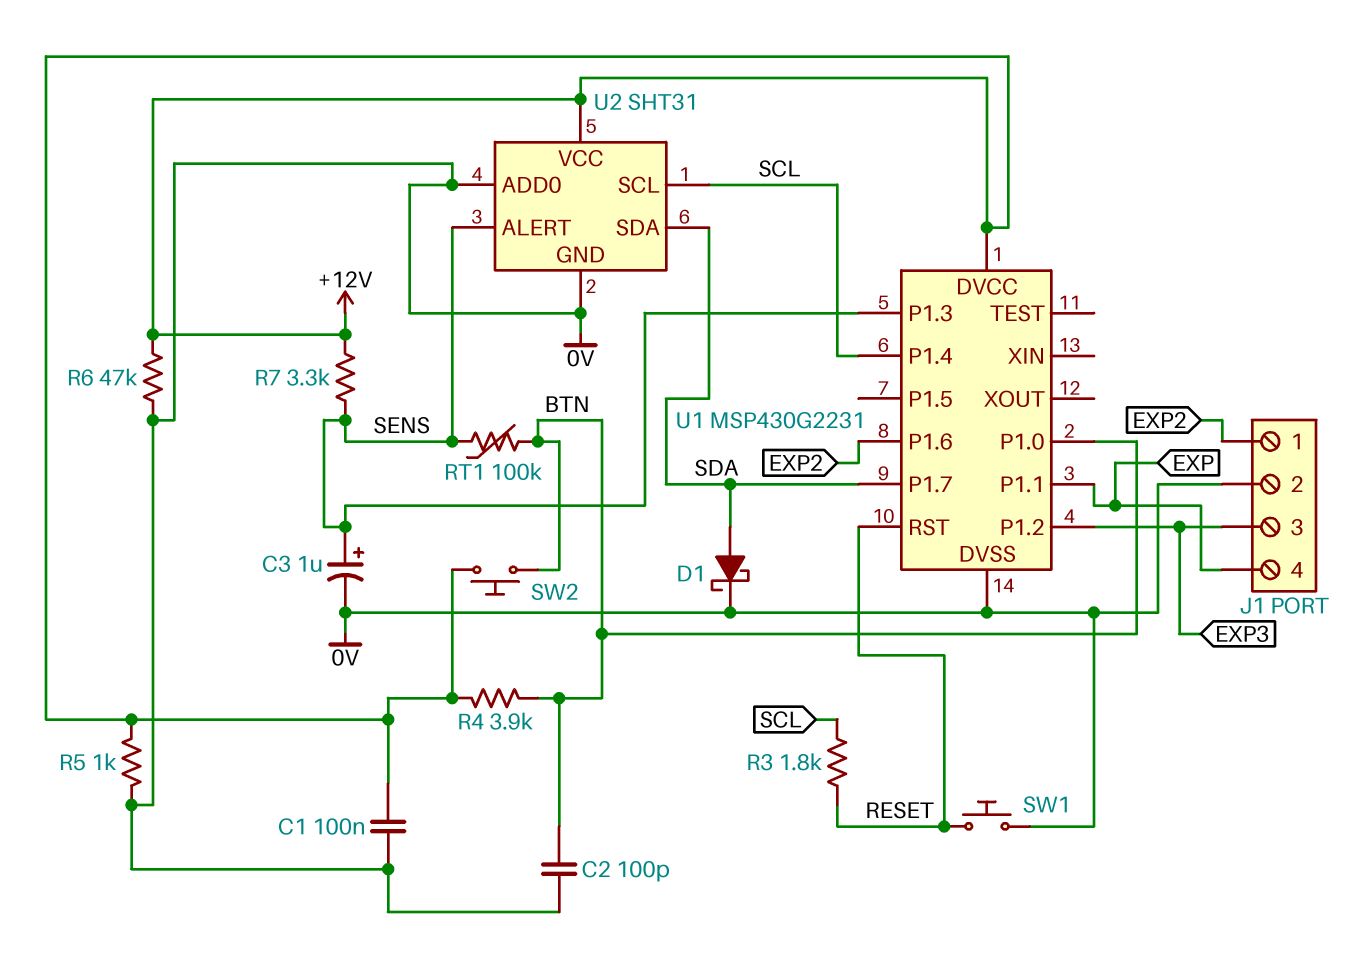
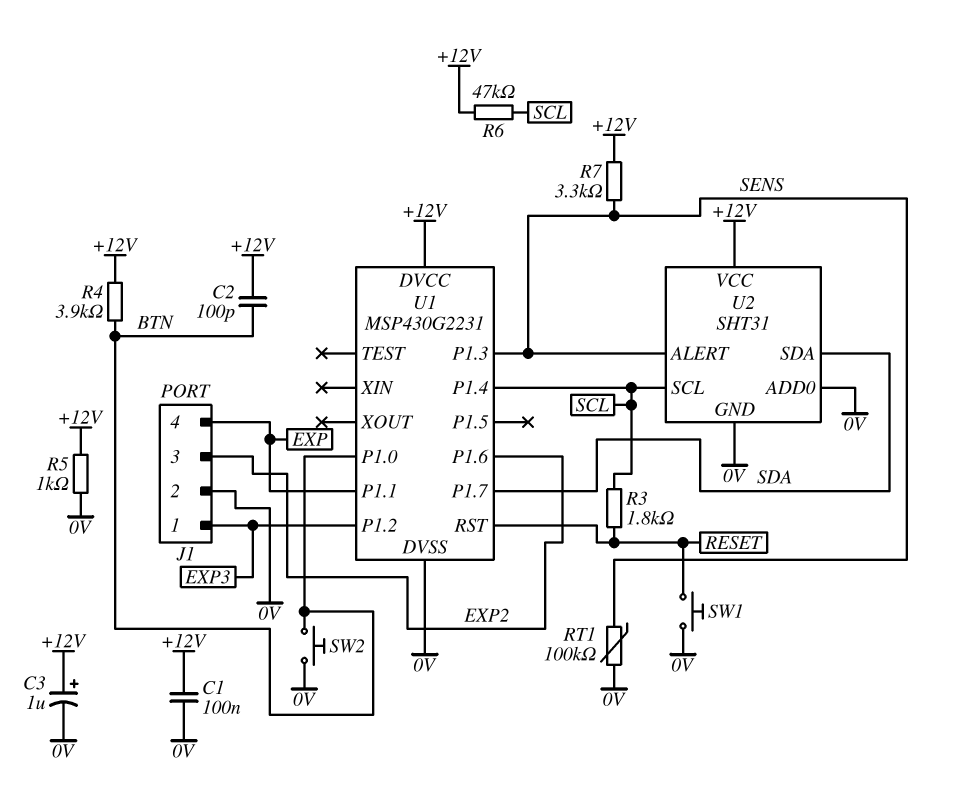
C2: 100pF (0V, BTN) -> 100pF (+12V, BTN)
C3: 1uF (plus SENS, minus 0V) -> 1uF (plus +12V, minus 0V)
D1: schottky (A SDA, K 0V) -> none
J1 pin 1: EXP2 -> EXP3
J1 pin 3: EXP3 -> EXP2
R6: 47k (+12V, 0V) -> 47k (+12V, SCL)
RT1: 100k (BTN, SENS) -> 100k (0V, SENS)
SW2: button (+12V, BTN) -> button (0V, BTN)

